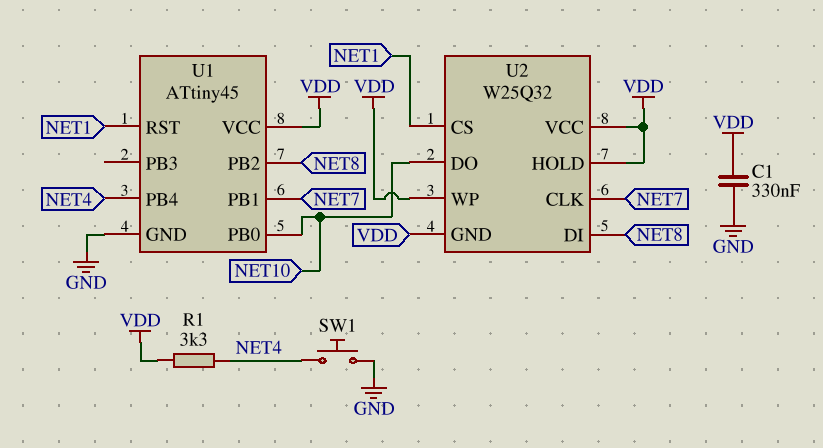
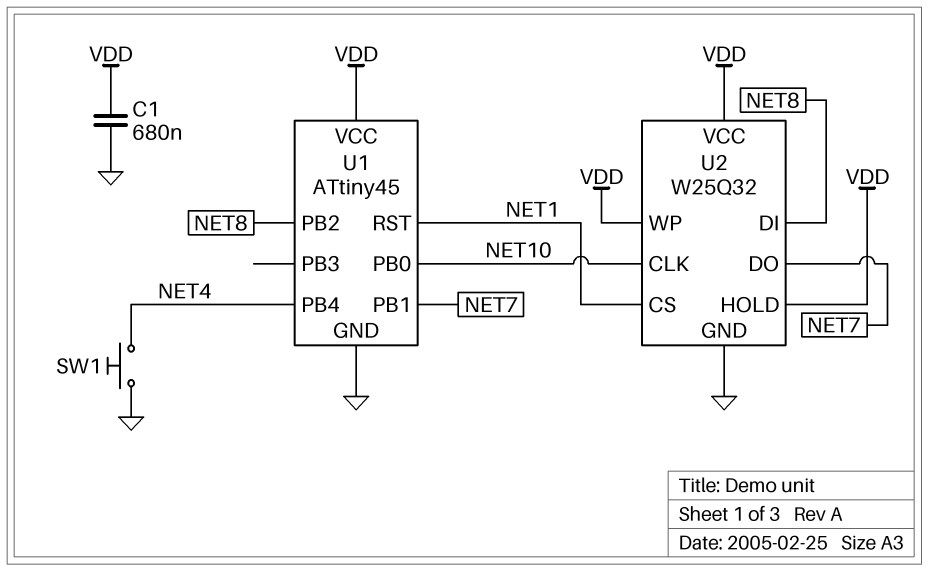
C1: 330nF (GND, VDD) -> 680nF (GND, VDD)
R1: 3.3k (NET4, VDD) -> none
U2 pin CLK: NET7 -> NET10
U2 pin DO: NET10 -> NET7
U2 pin GND: VDD -> GND

